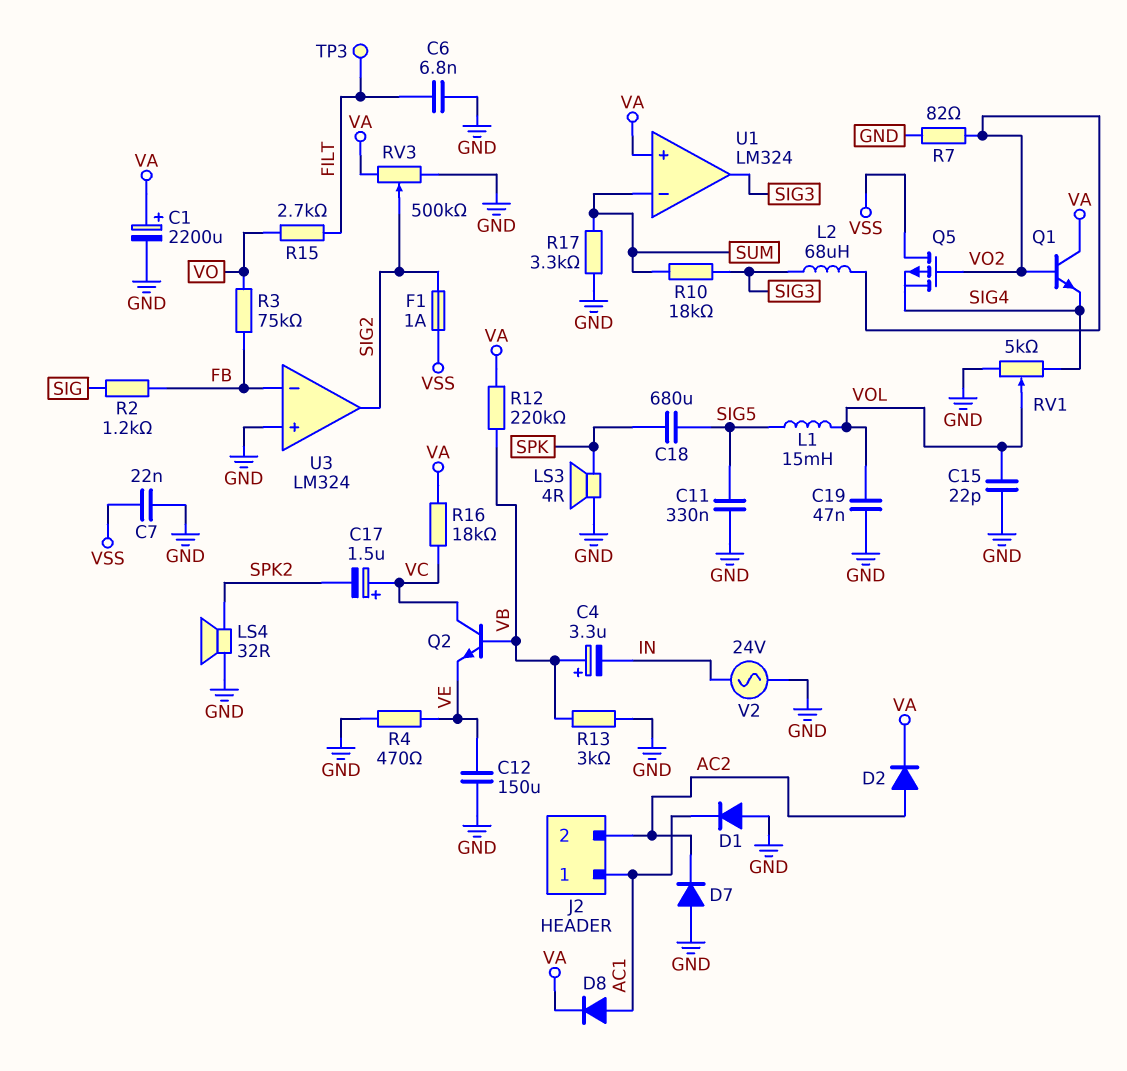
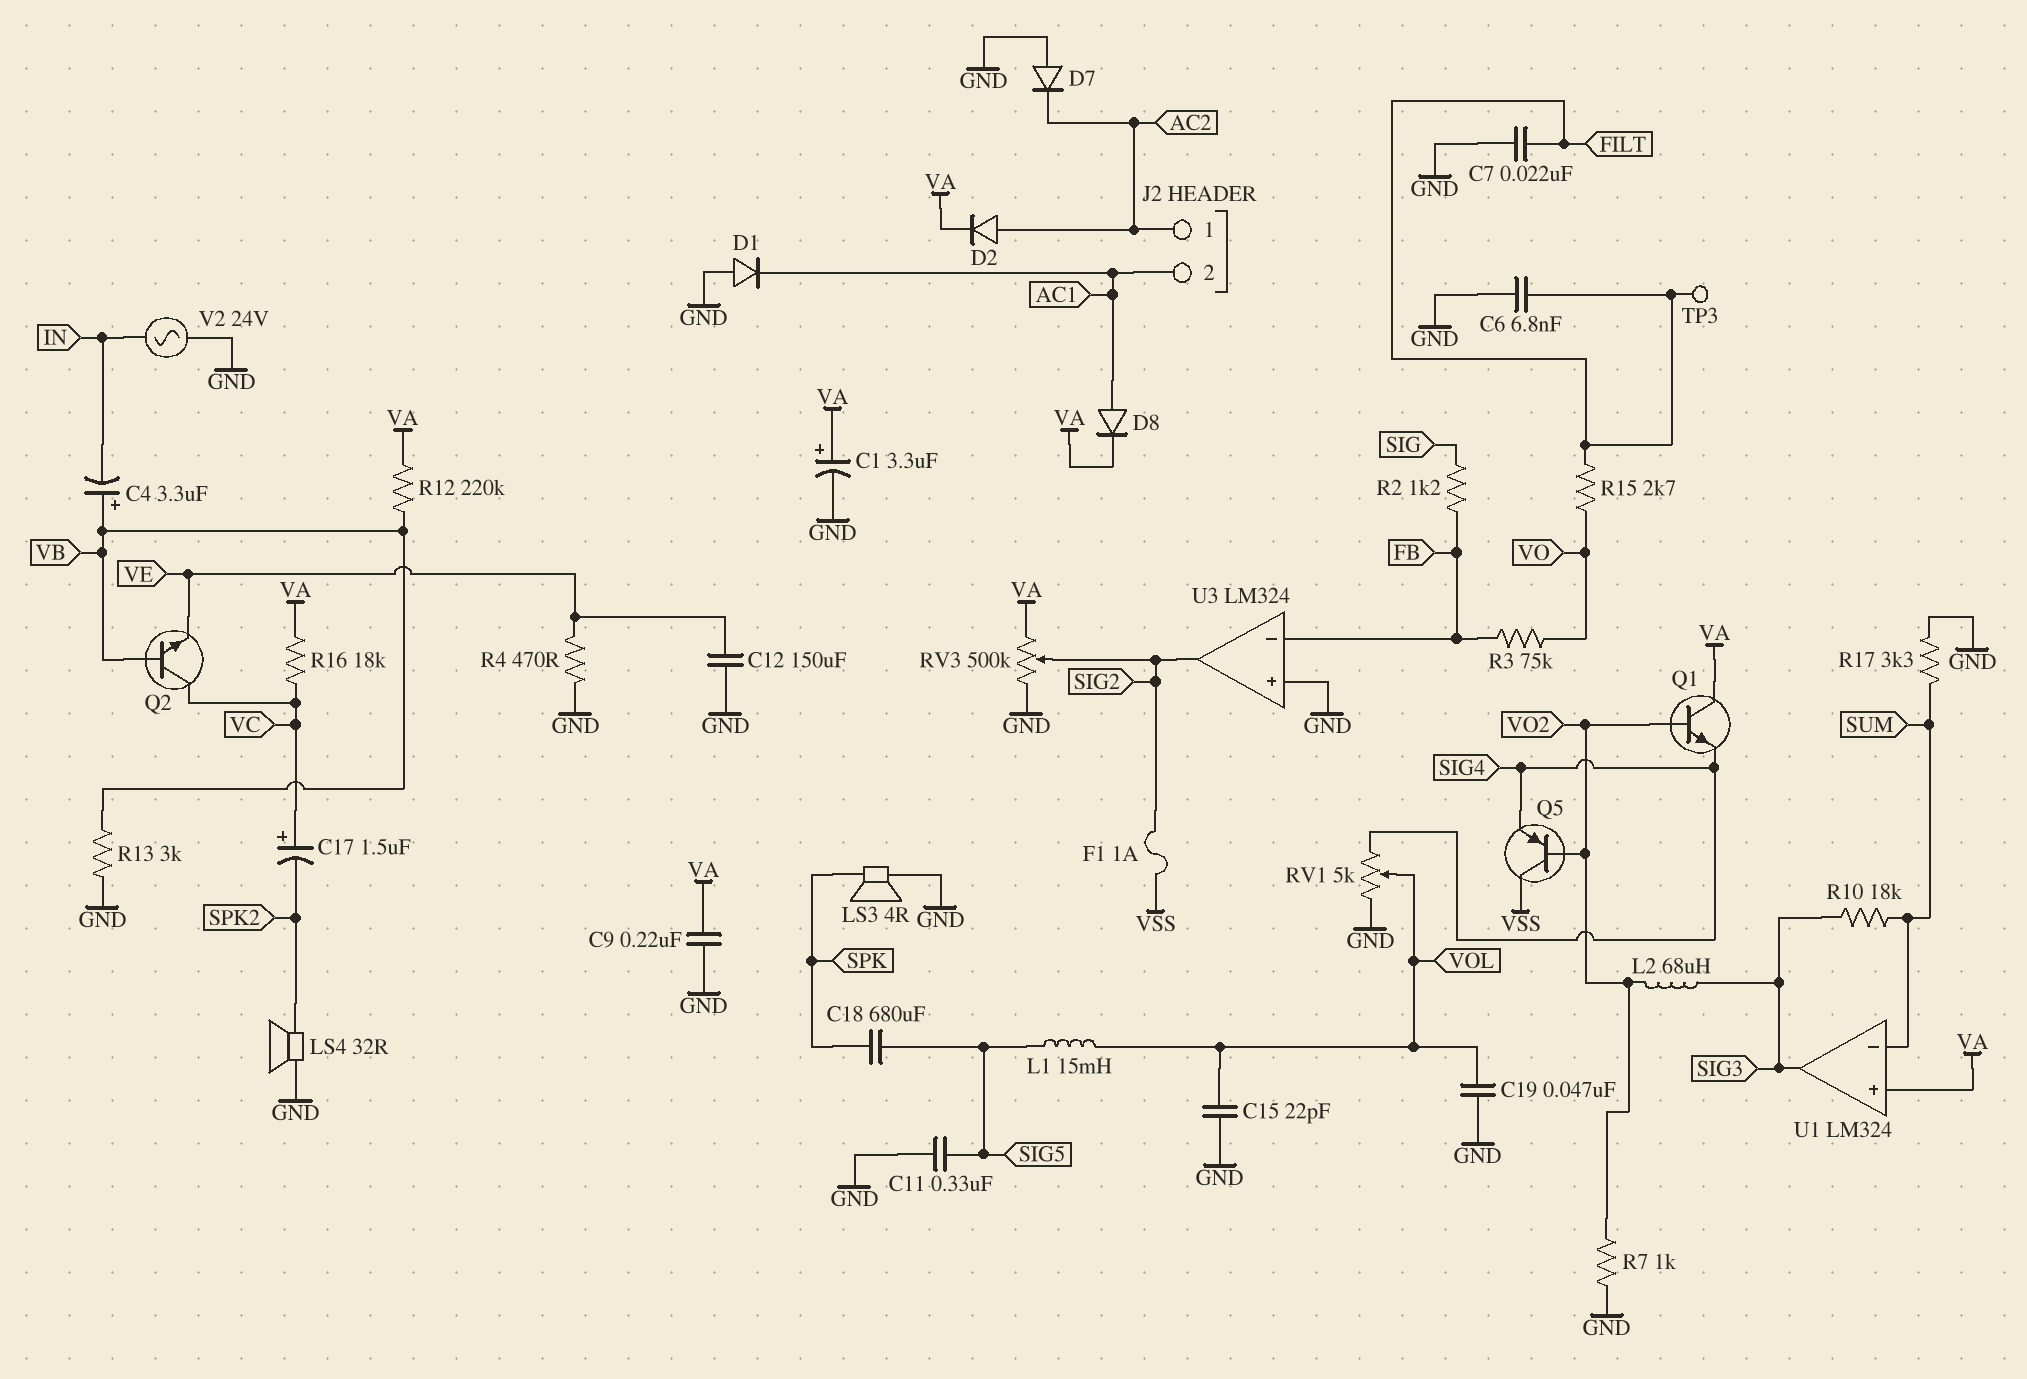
C1: 2200uF (plus VA, minus GND) -> 3.3uF (plus VA, minus GND)
C7: 22nF (GND, VSS) -> 22nF (FILT, GND)
C9: none -> 220nF (GND, VA)
J2 pin 1: AC1 -> AC2
J2 pin 2: AC2 -> AC1
Q5: PMOS (G VO2, D VSS, S SIG4) -> PNP (B VO2, C VSS, E SIG4)
R7: 82 (GND, VO2) -> 1k (GND, VO2)

